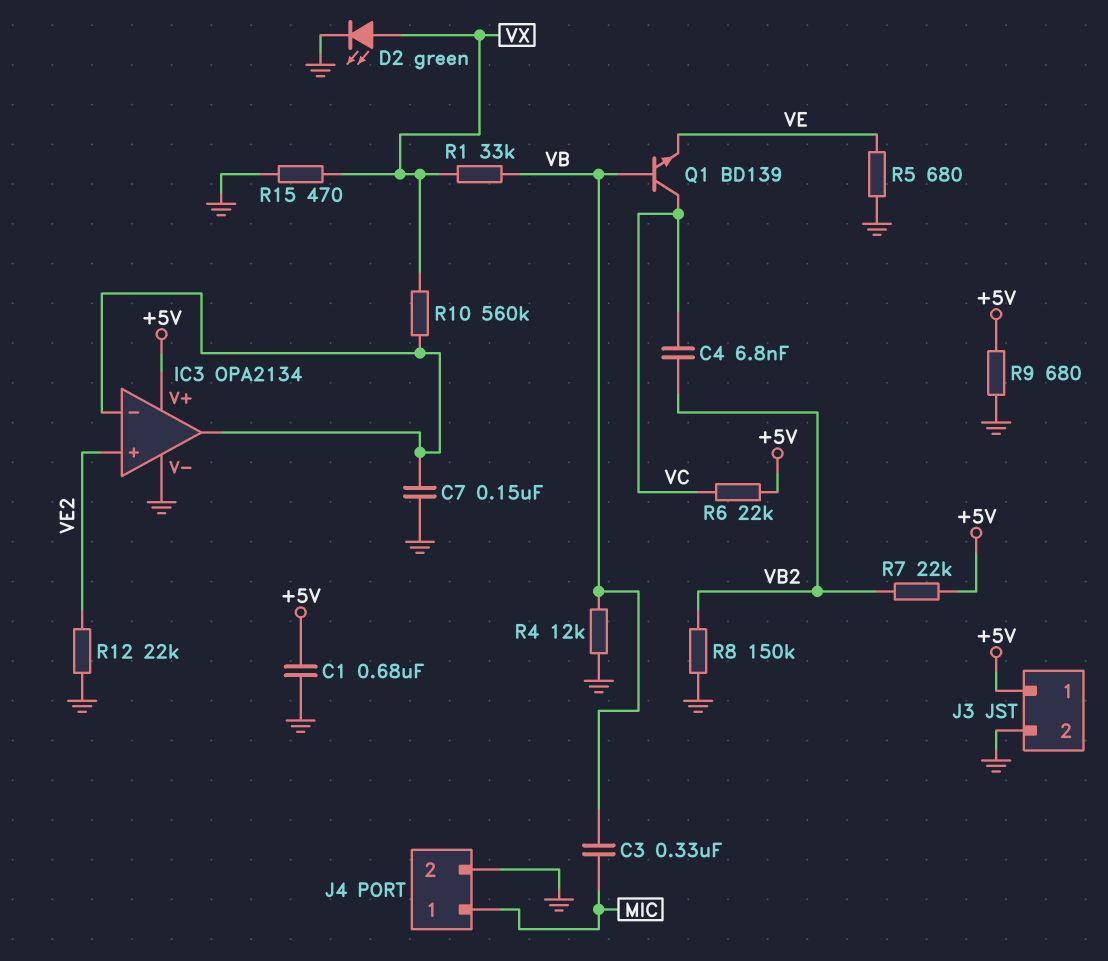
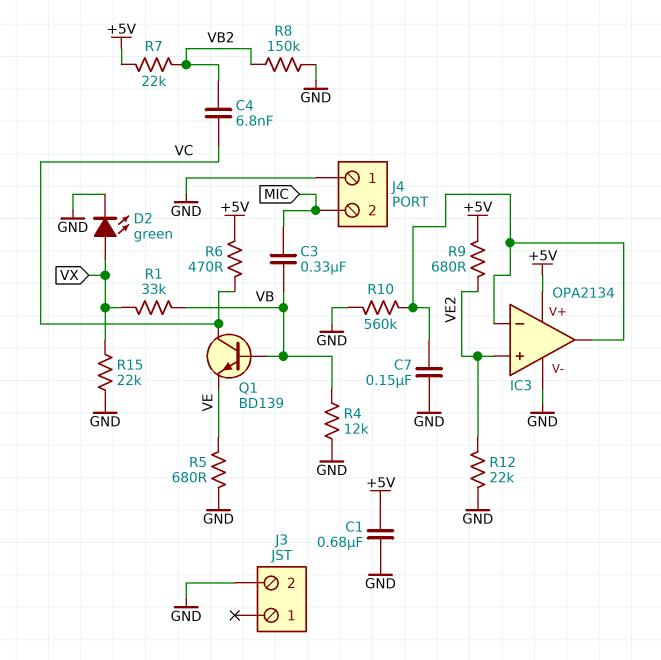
J3 pin 1: +5V -> none
J4 pin 1: MIC -> GND
J4 pin 2: GND -> MIC
R6: 22k (+5V, VC) -> 470 (+5V, VC)
R9: 680 (+5V, GND) -> 680 (+5V, VE2)
R10: 560k (IC3/in-, VX) -> 560k (GND, IC3/in-)
R15: 470 (GND, VX) -> 22k (GND, VX)

